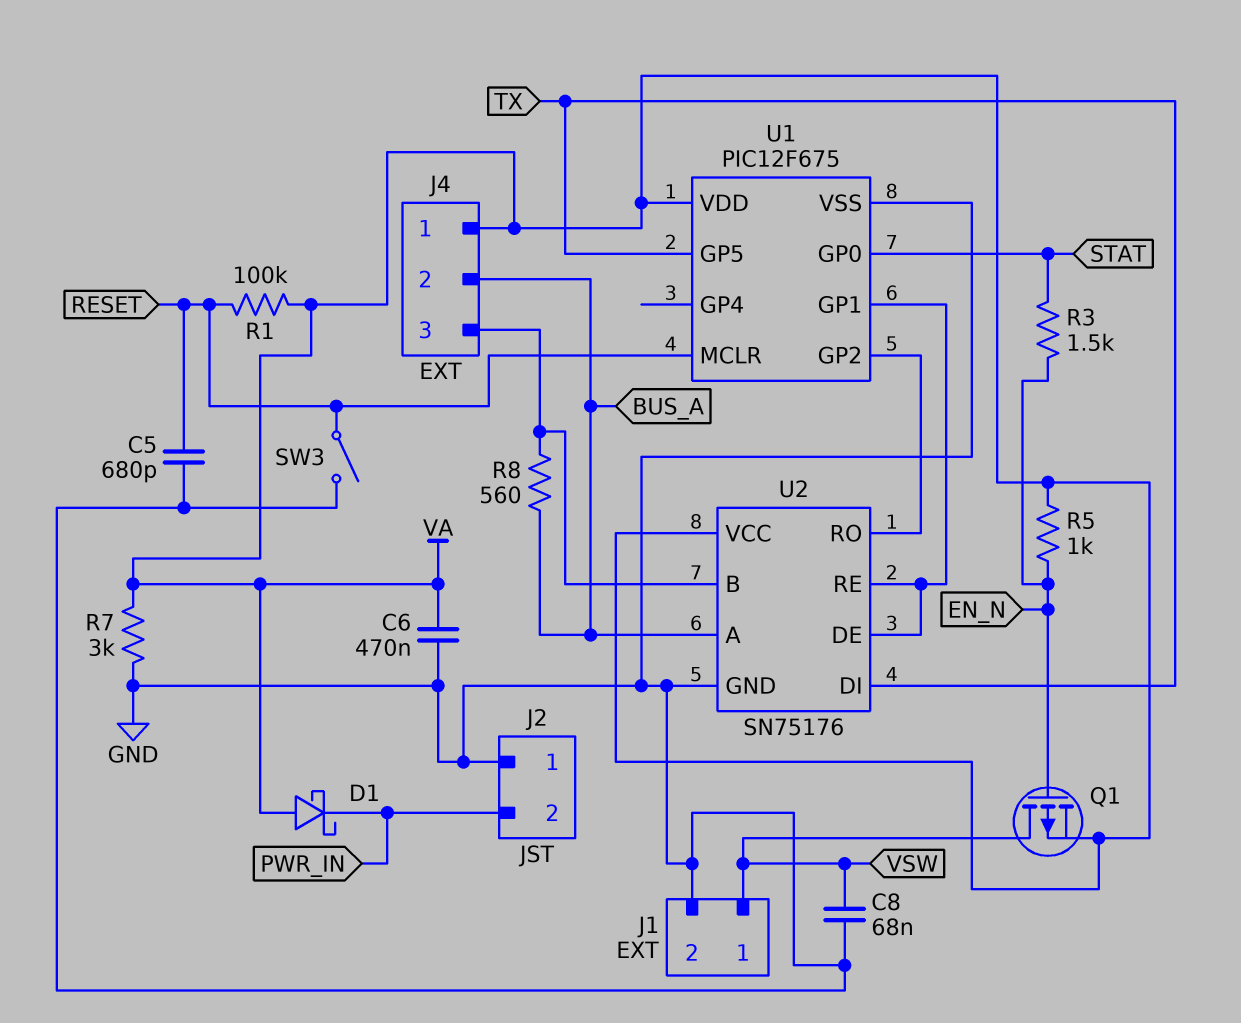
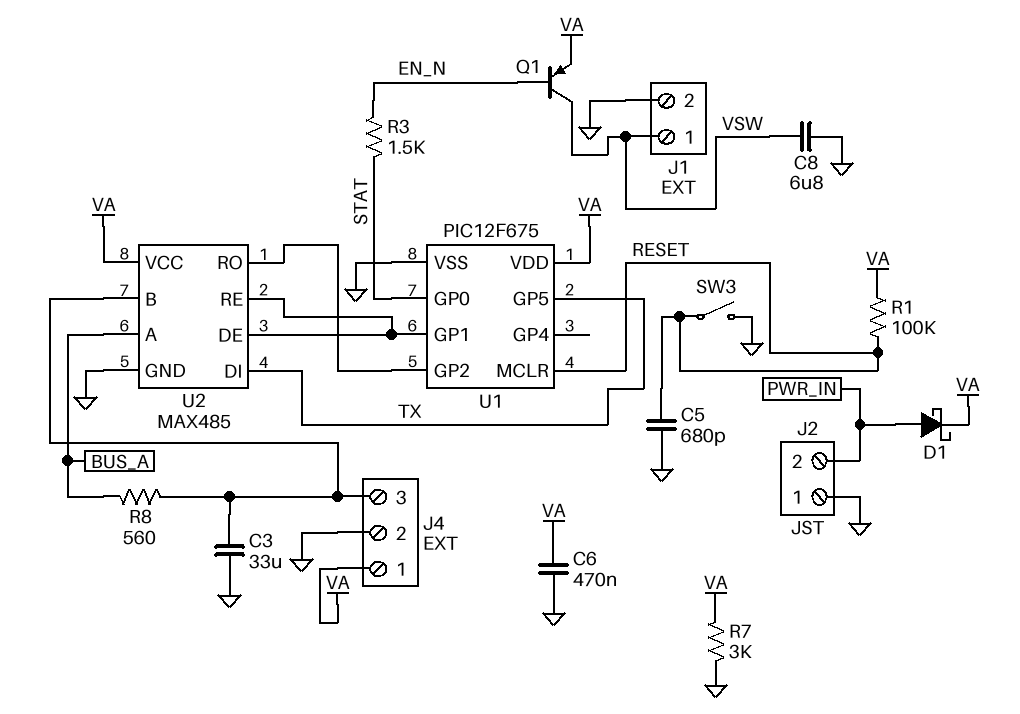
C3: none -> 33uF (GND, J4/3)
C8: 68nF (GND, VSW) -> 6.8uF (GND, VSW)
D1: schottky (A VA, K PWR_IN) -> schottky (A PWR_IN, K VA)
J4 pin 2: BUS_A -> GND
Q1: PMOS (G EN_N, D VSW, S VA) -> PNP (B EN_N, C VSW, E VA)
R5: 1k (EN_N, VA) -> none
U2: SN75176 -> MAX485

